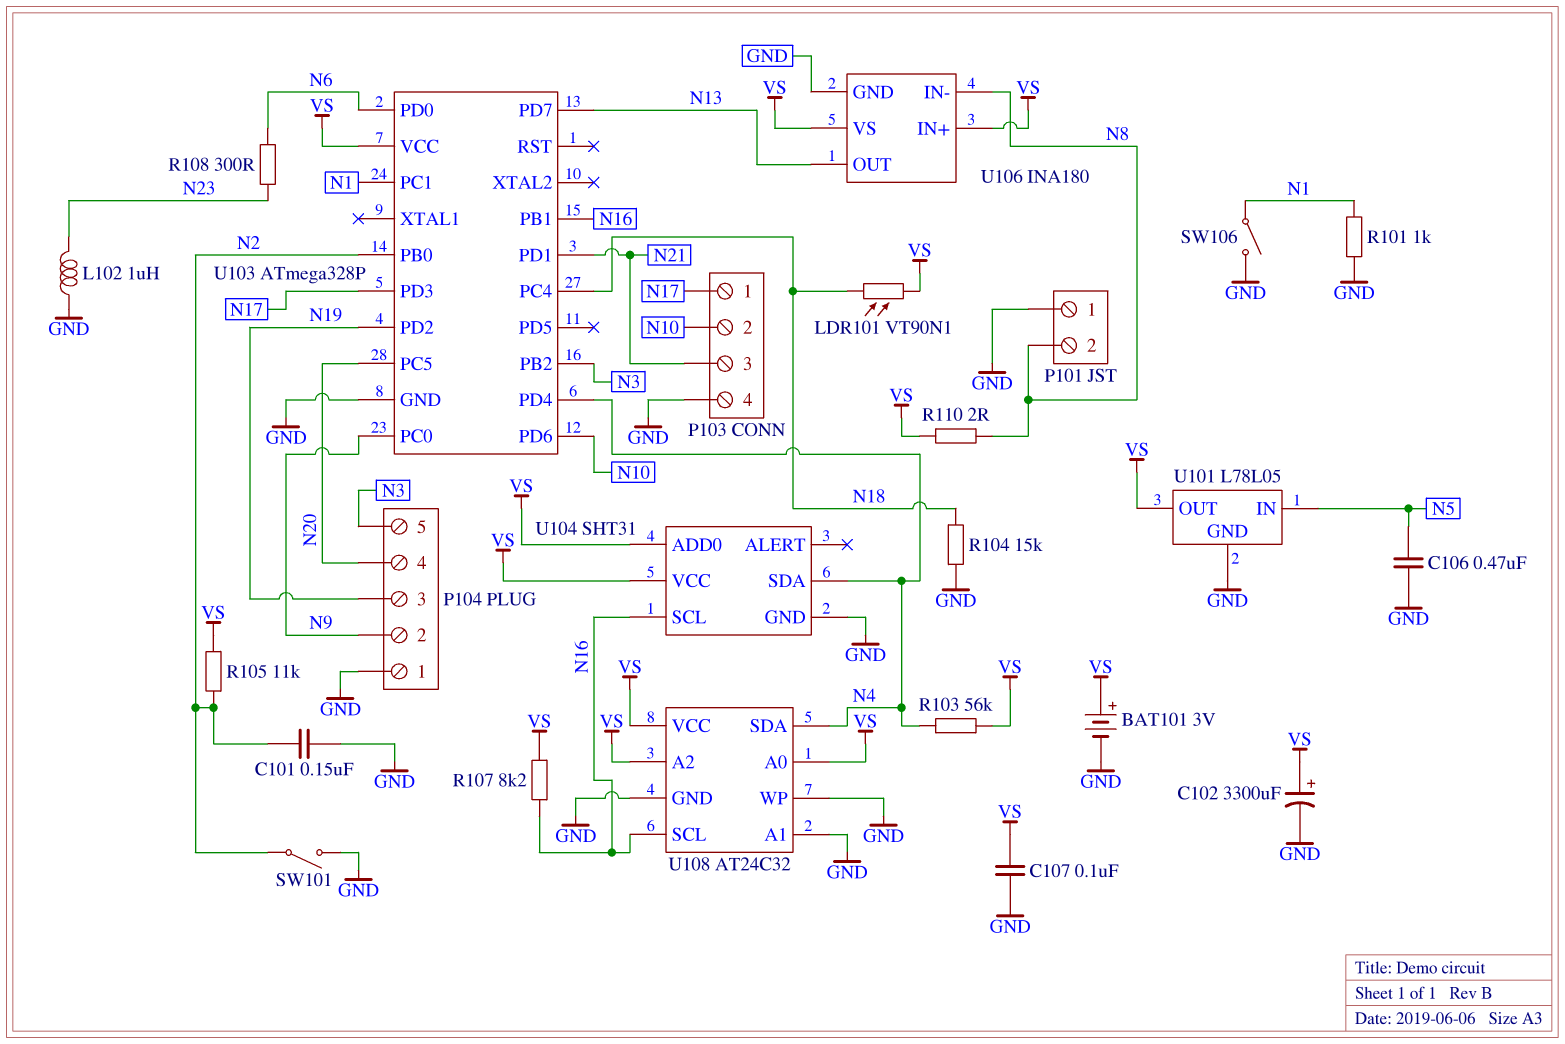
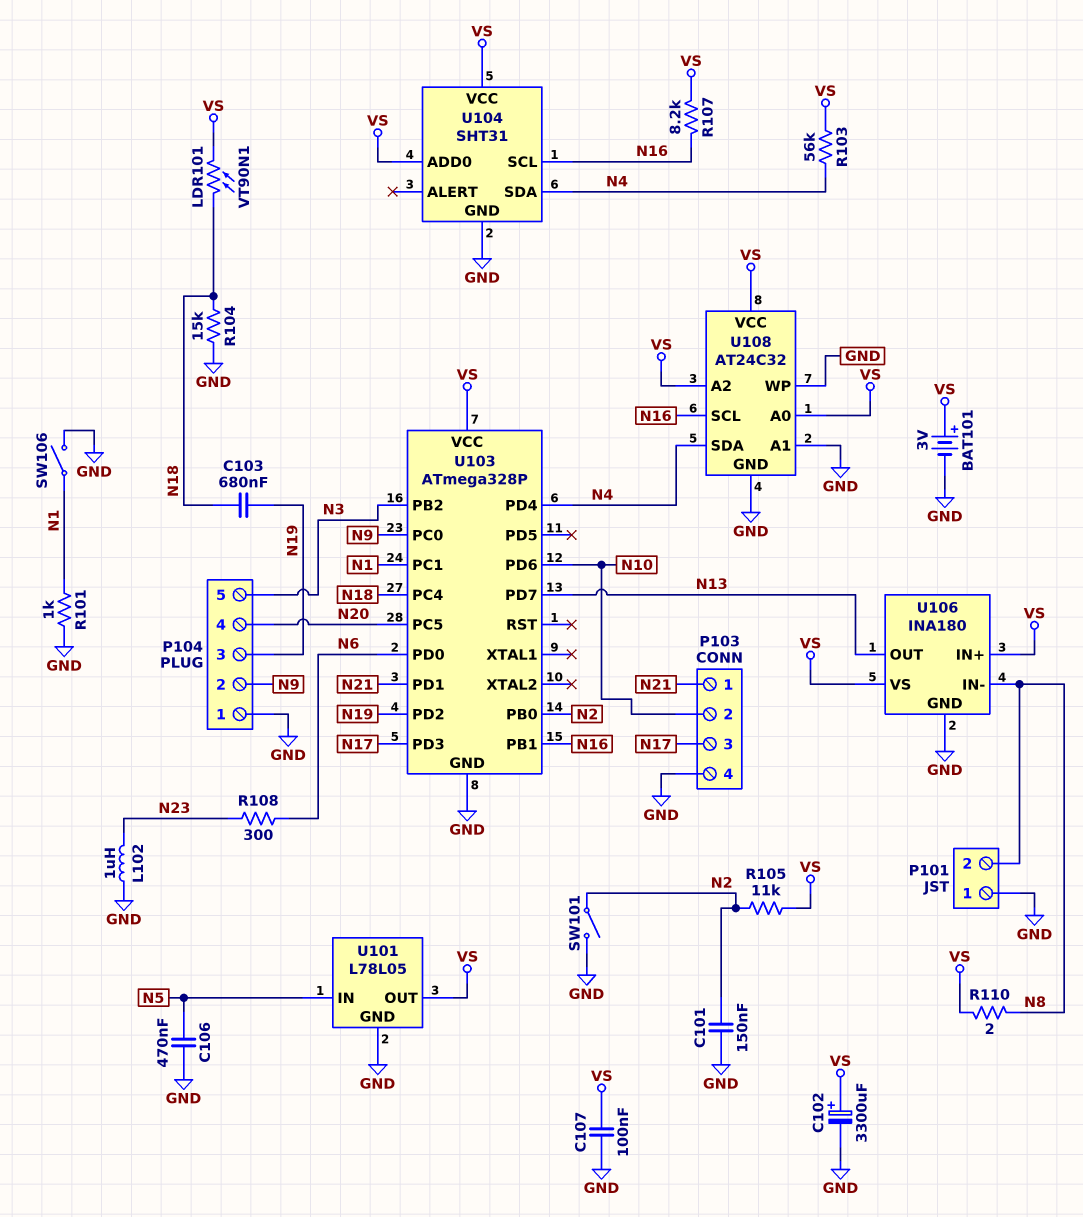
C103: none -> 680nF (N18, N19)
P103 pin 1: N17 -> N21
P103 pin 3: N21 -> N17

